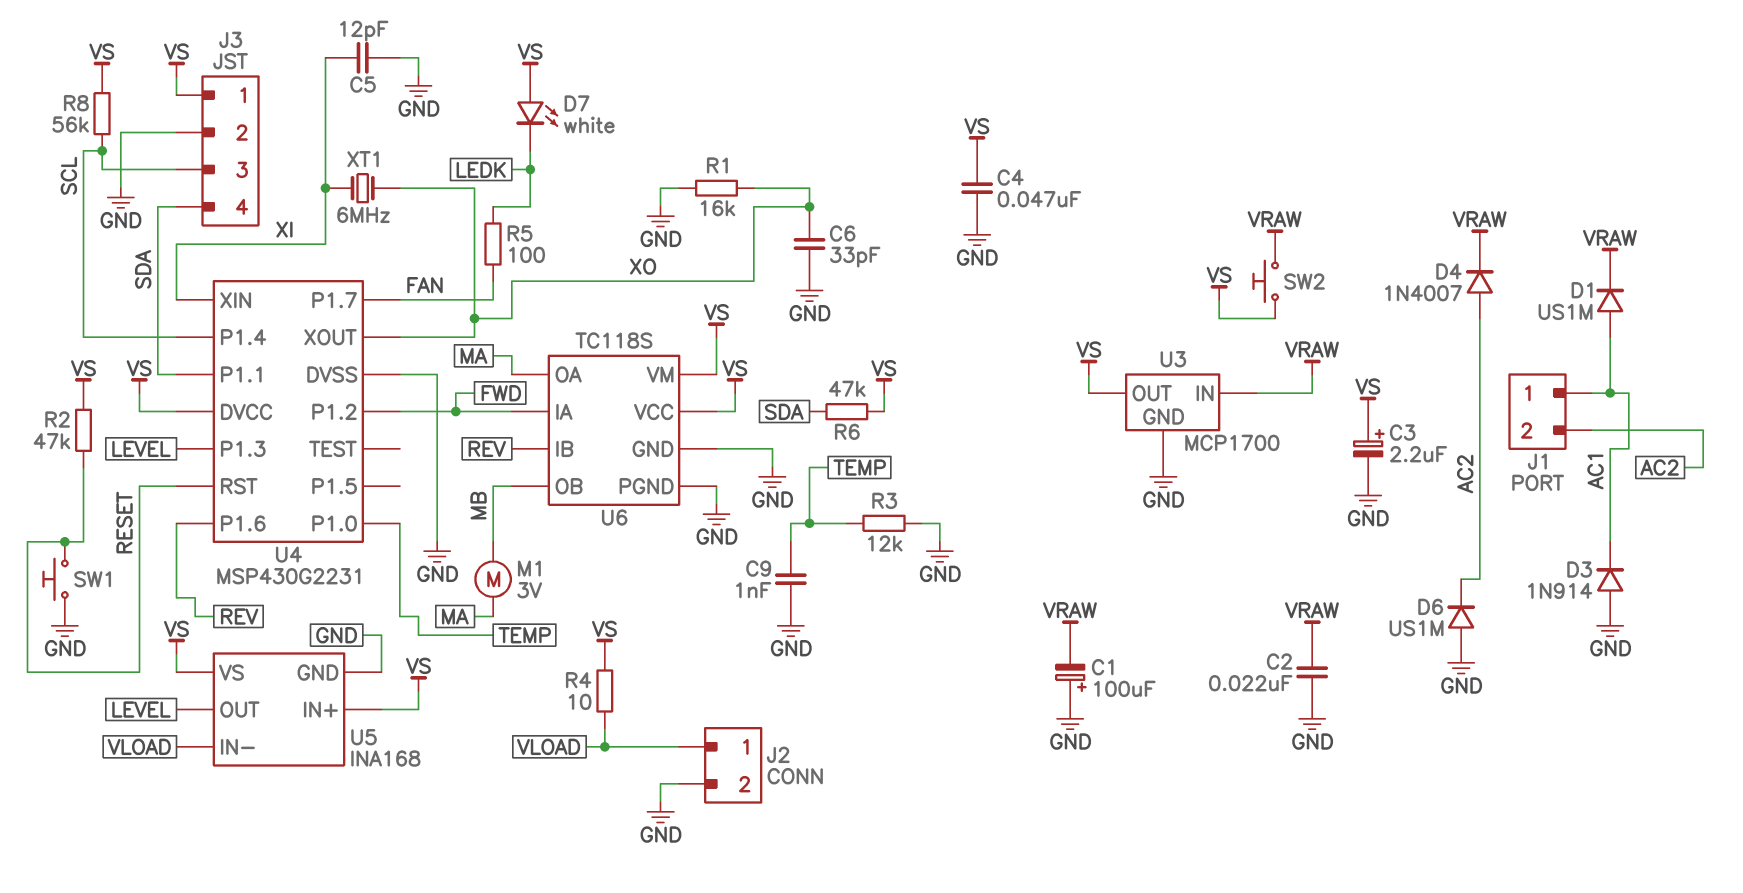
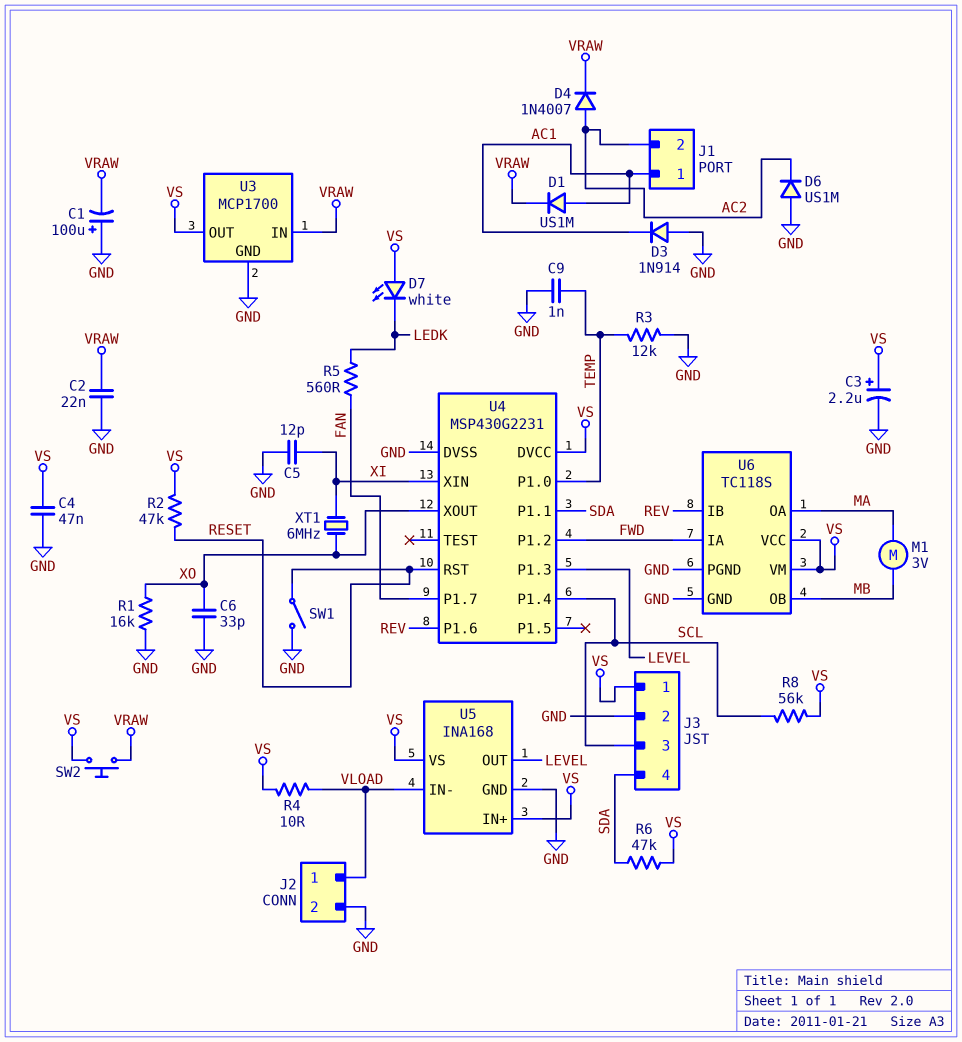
R5: 100 (FAN, LEDK) -> 560 (FAN, LEDK)
SW1: button (GND, RESET) -> switch (GND, RESET)

